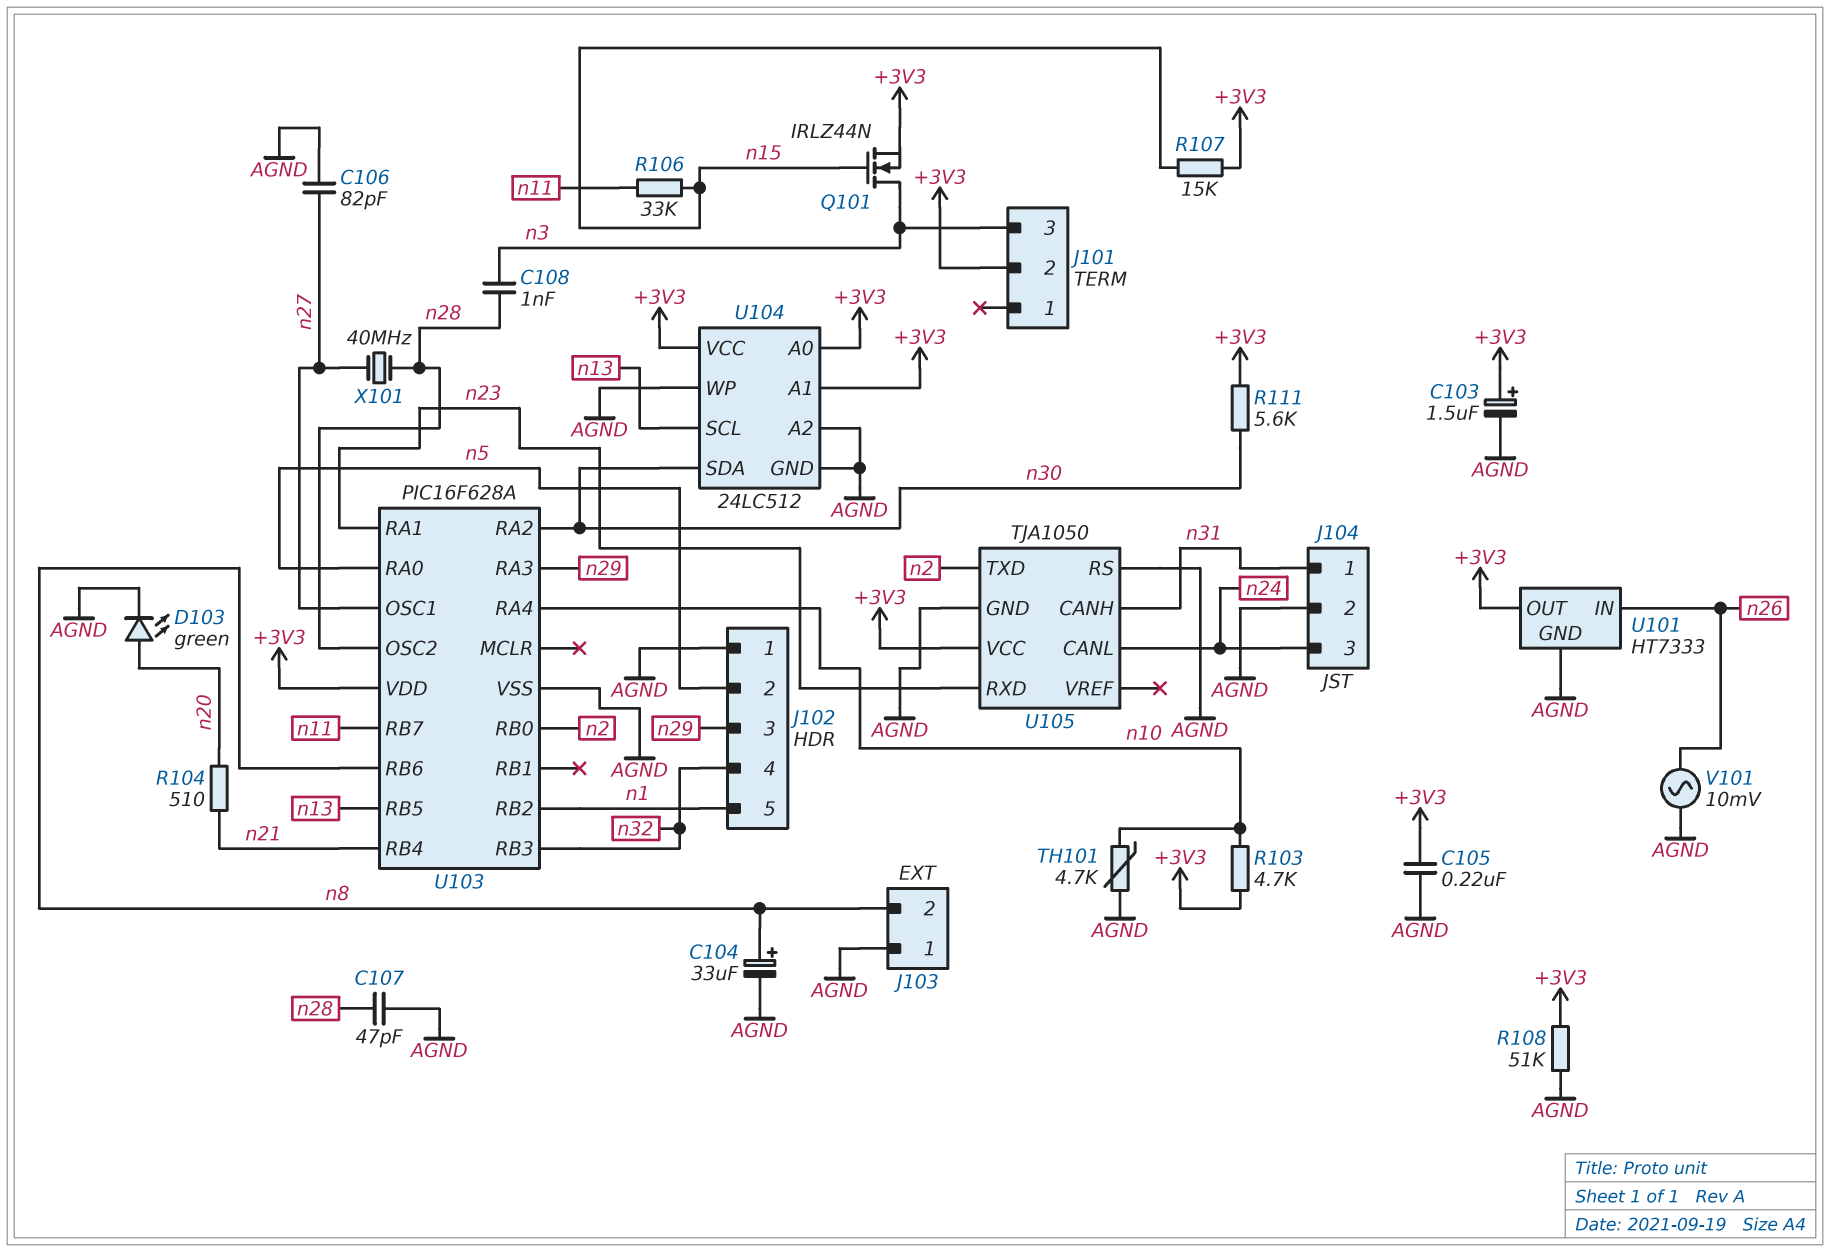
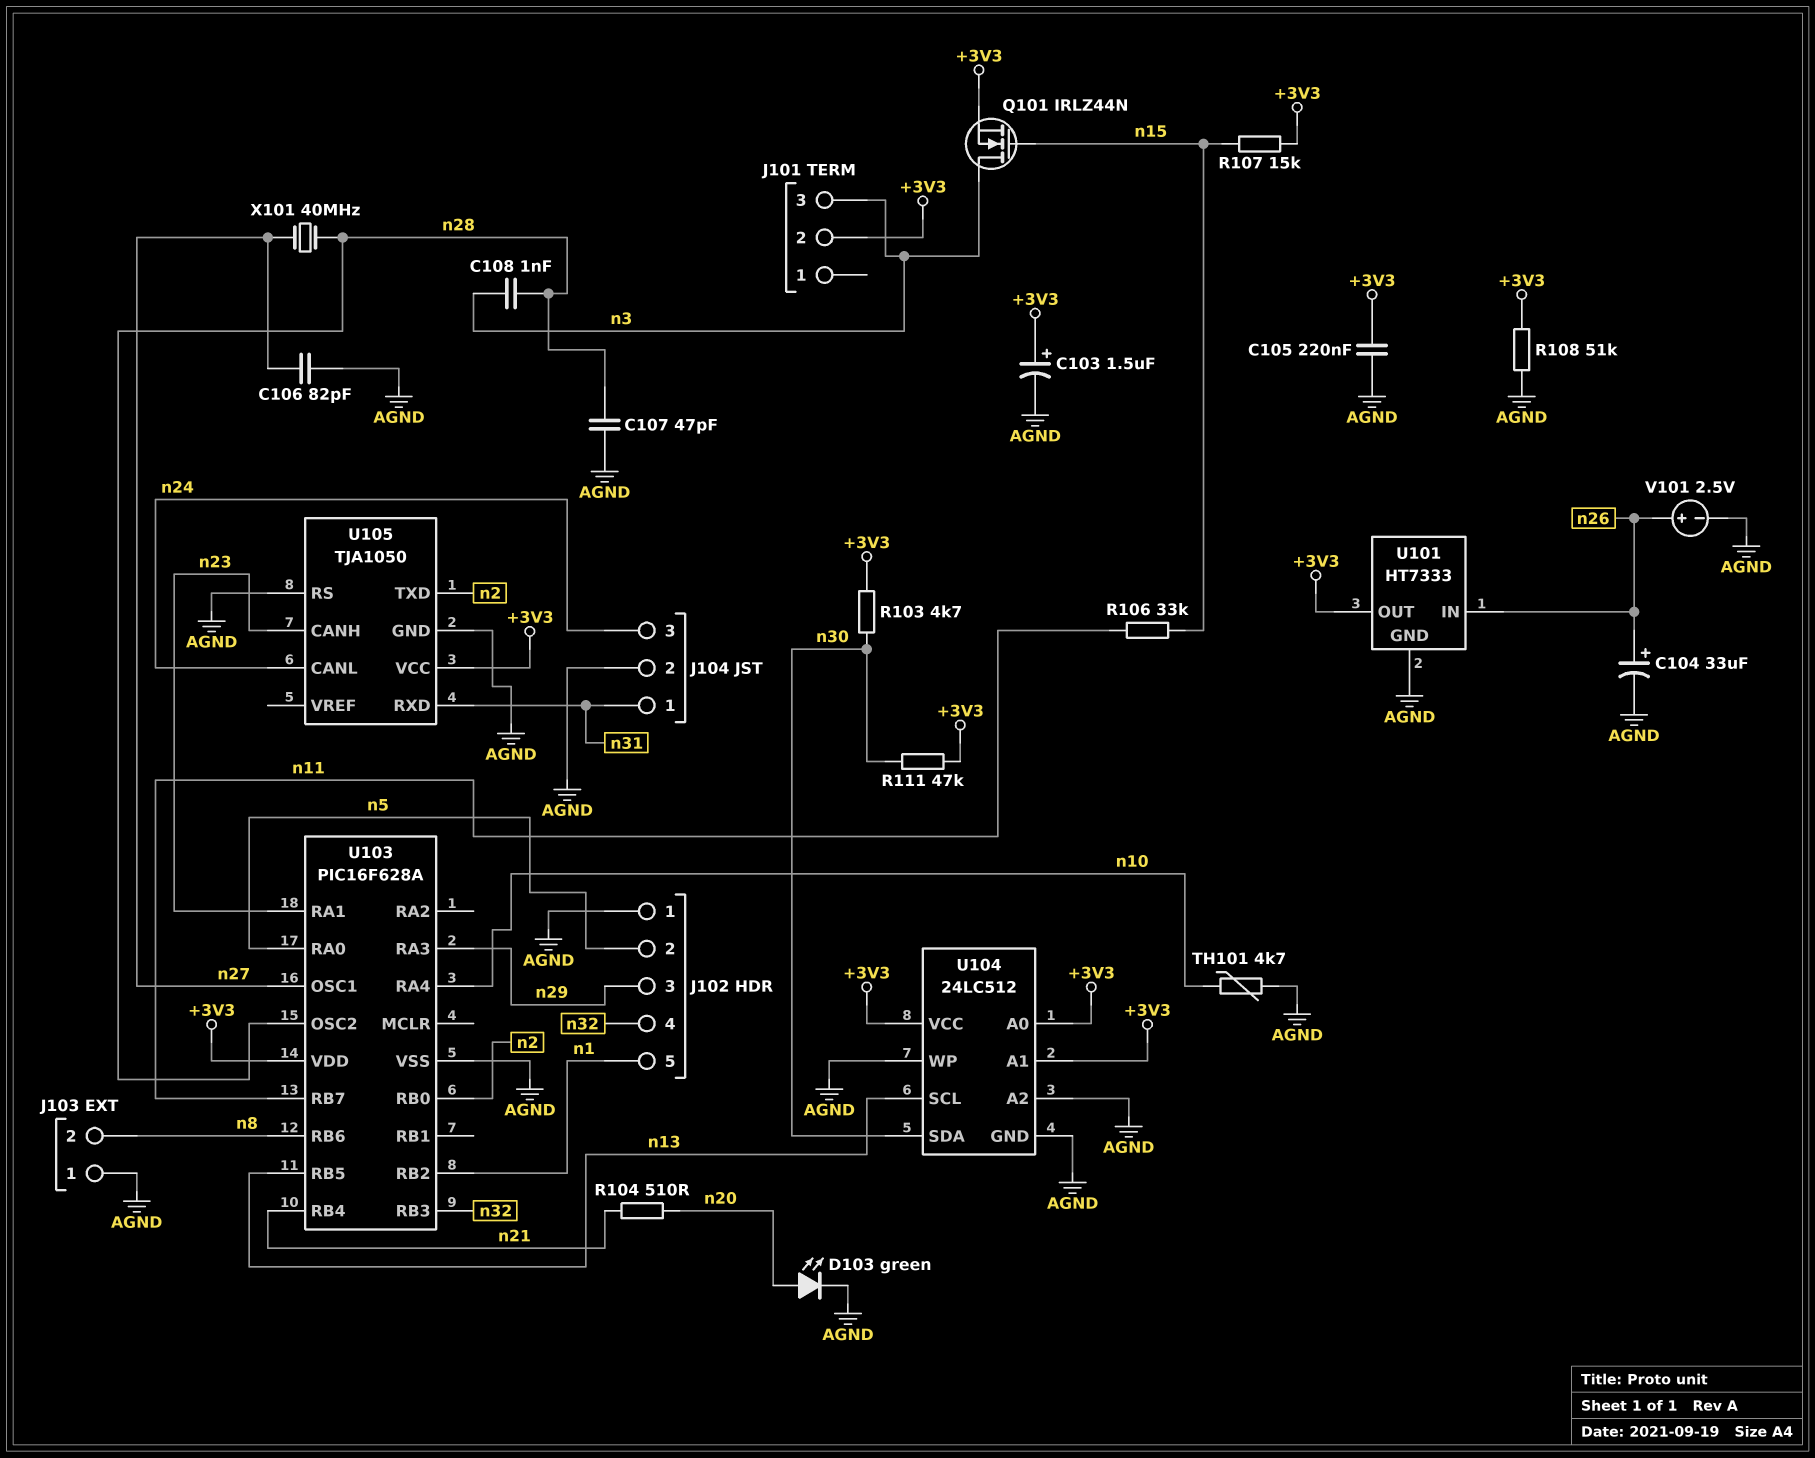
C104: 33uF (plus n8, minus AGND) -> 33uF (plus n26, minus AGND)
R103: 4.7k (+3V3, n10) -> 4.7k (+3V3, n30)
R111: 5.6k (+3V3, n30) -> 47k (+3V3, n30)
U103 pin RA2: n30 -> none
U105 pin CANH: n31 -> n23
U105 pin RXD: n23 -> n31
V101: AC 10mV (AGND, n26) -> 2.5V (plus n26, minus AGND)

